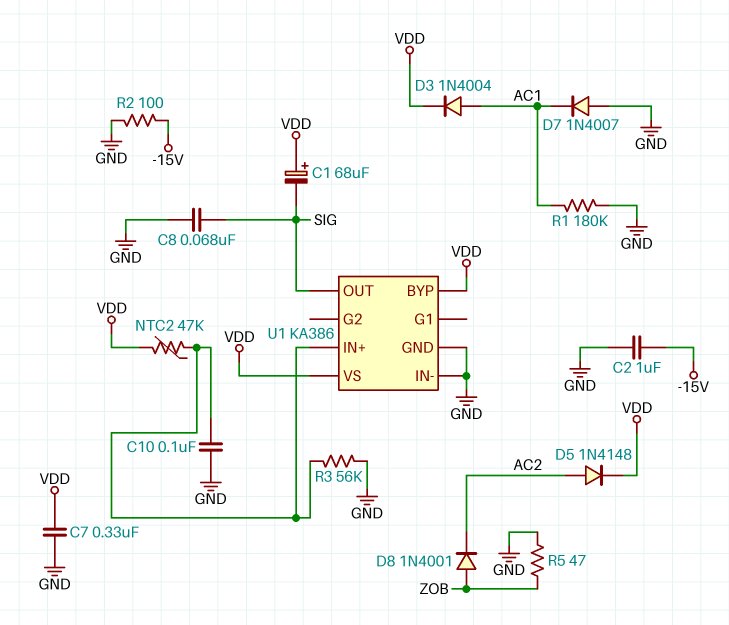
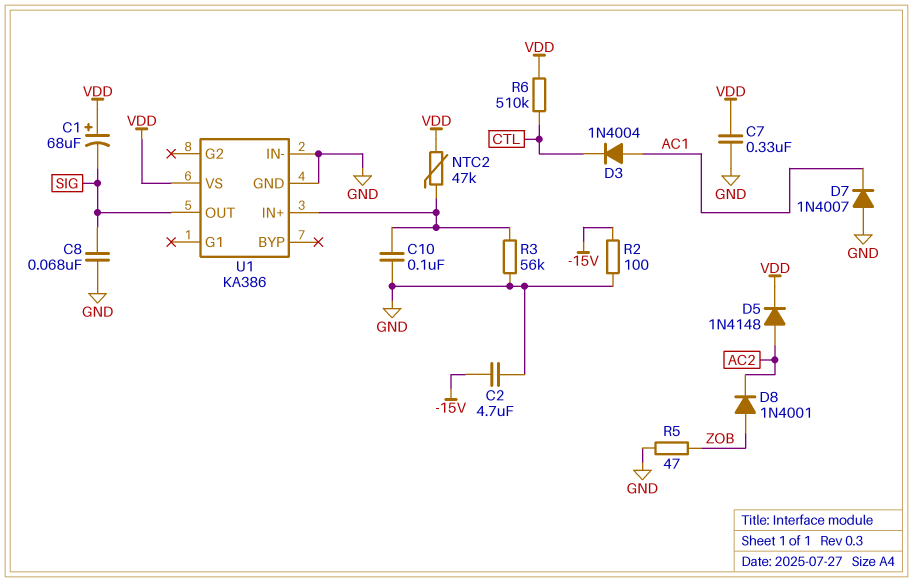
C2: 1uF (-15V, GND) -> 4.7uF (-15V, GND)
D3: diode 1N4004 (A AC1, K VDD) -> diode 1N4004 (A AC1, K CTL)
R1: 180k (AC1, GND) -> none
R6: none -> 510k (CTL, VDD)
U1 pin BYP: VDD -> none

